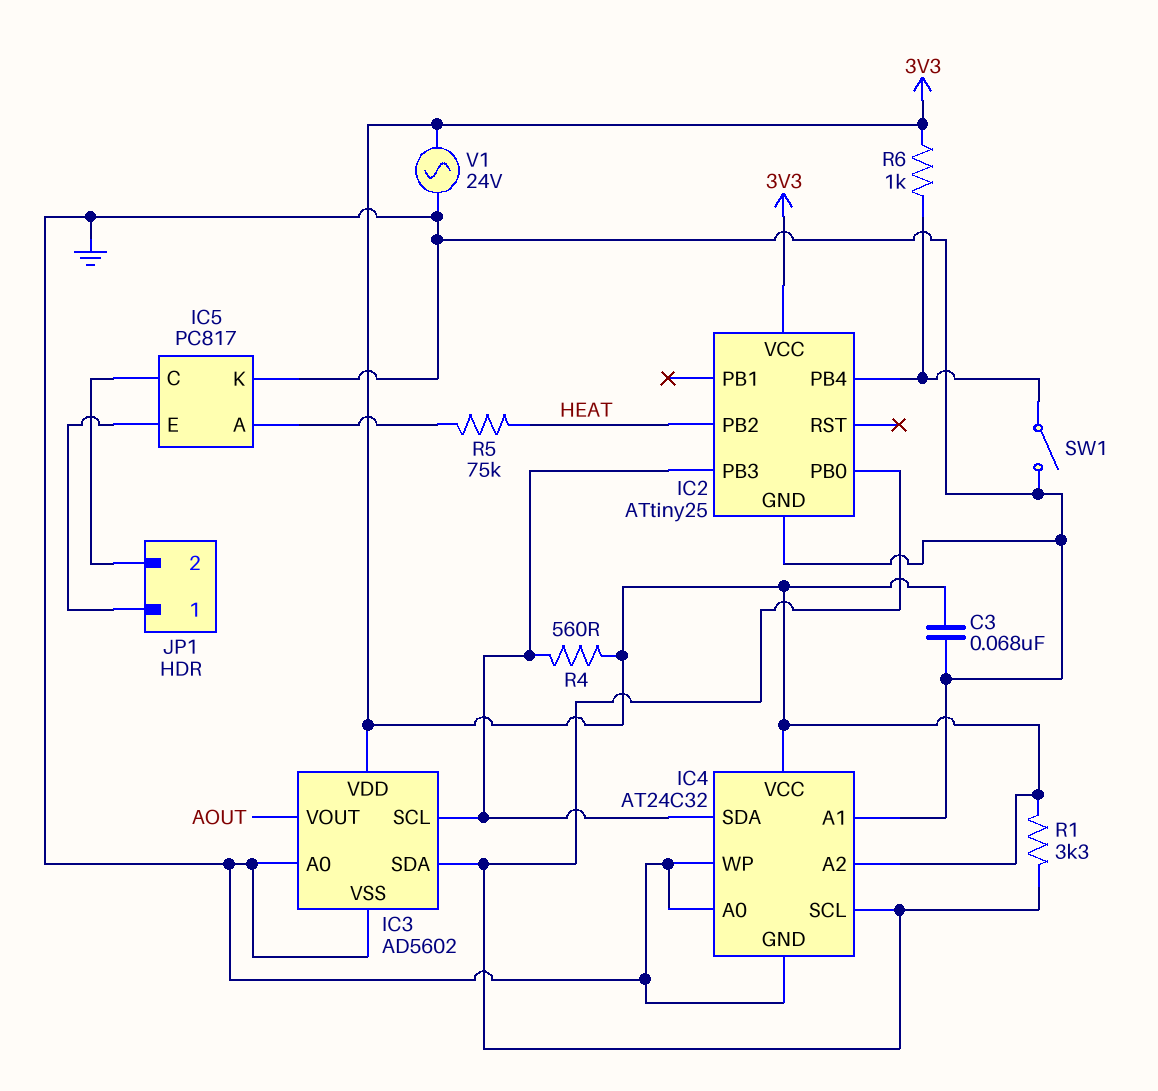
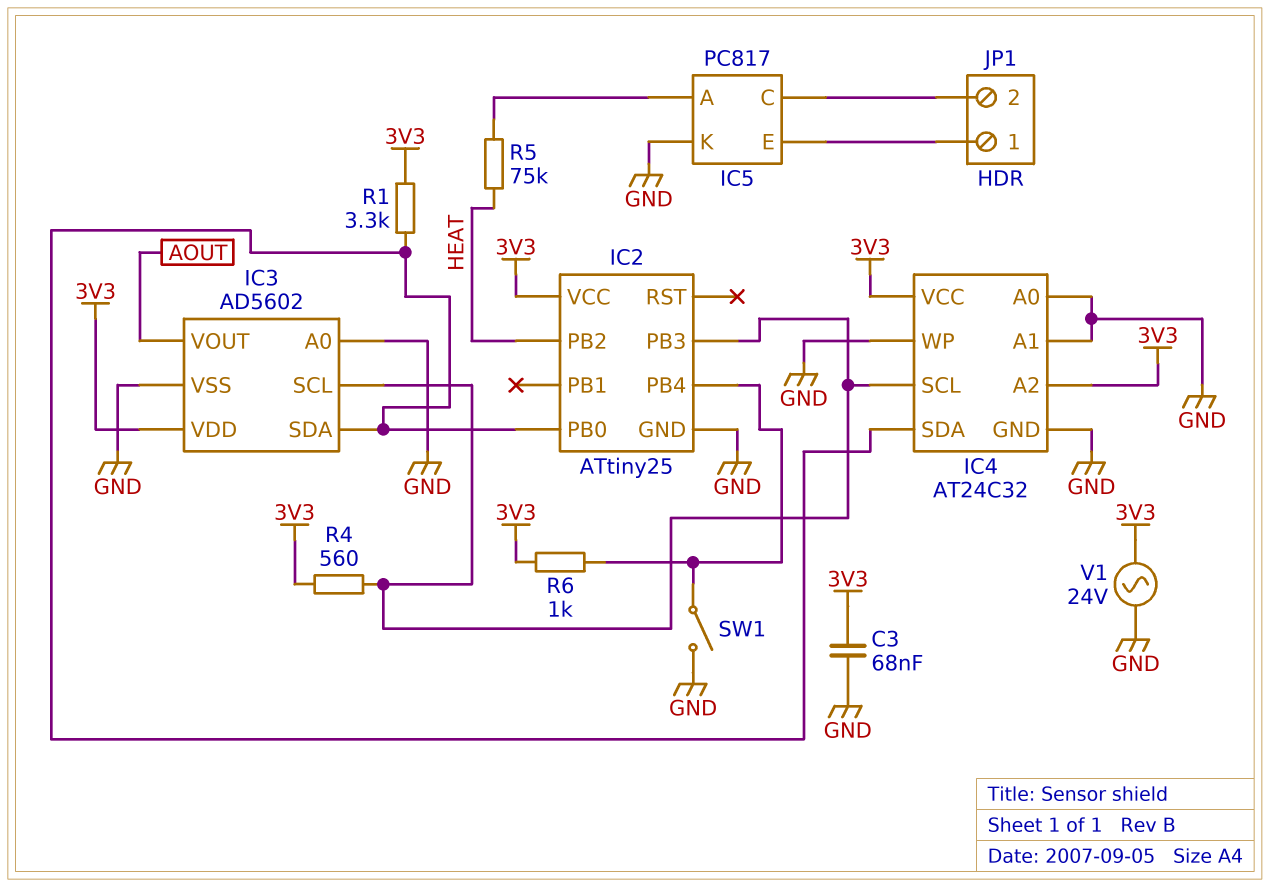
IC4 pin SCL: IC2/PB0 -> IC2/PB3
IC4 pin SDA: IC2/PB3 -> IC2/PB0

